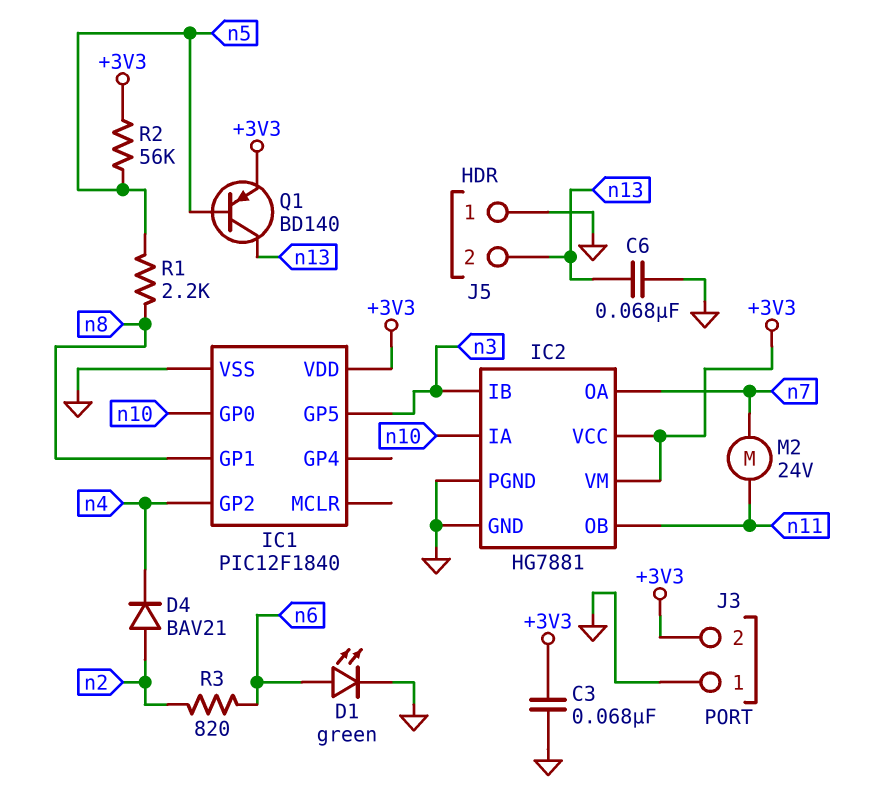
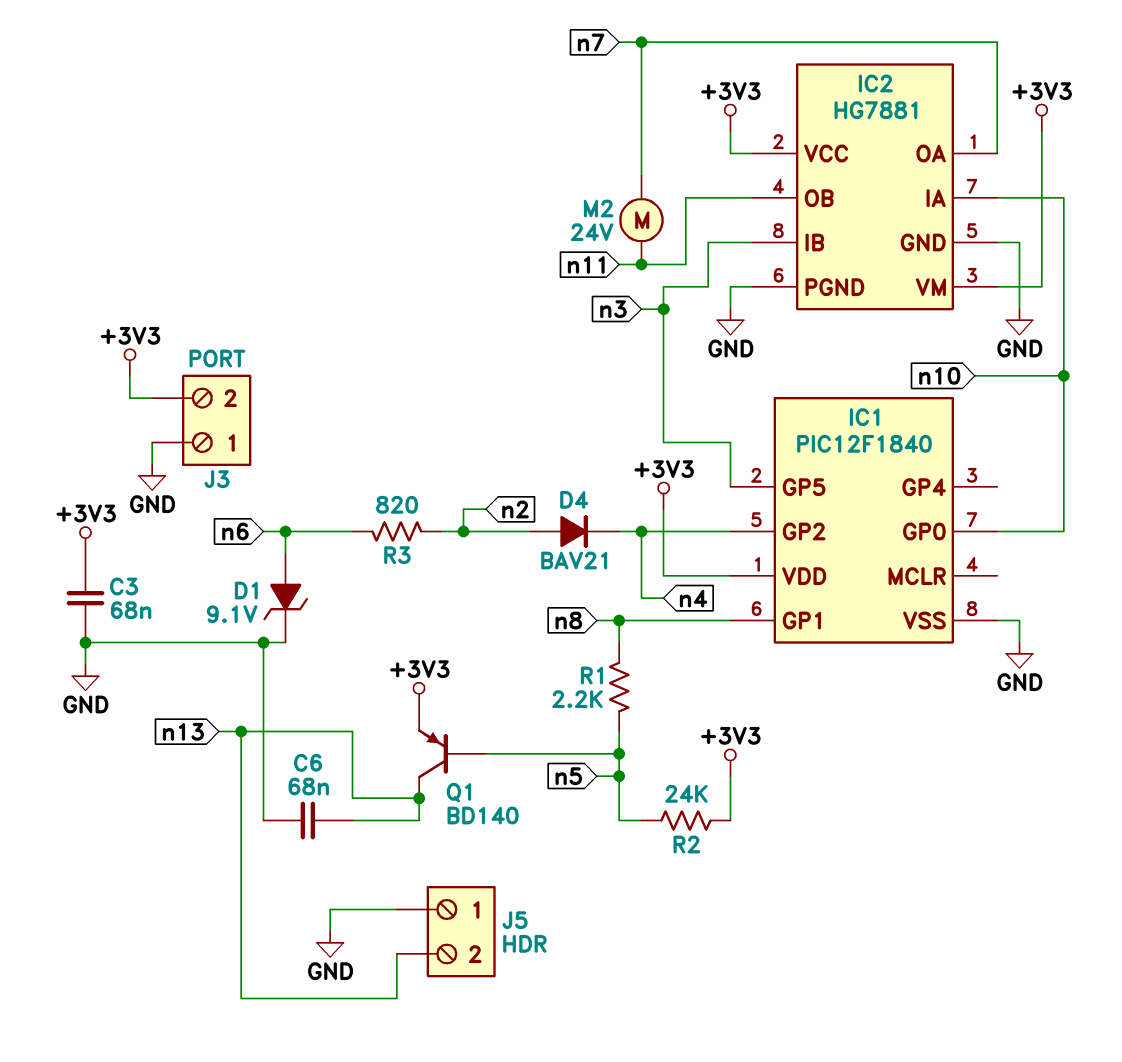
D1: LED green (A n6, K GND) -> zener 9.1V (A n6, K GND)
R2: 56k (+3V3, n5) -> 24k (+3V3, n5)

